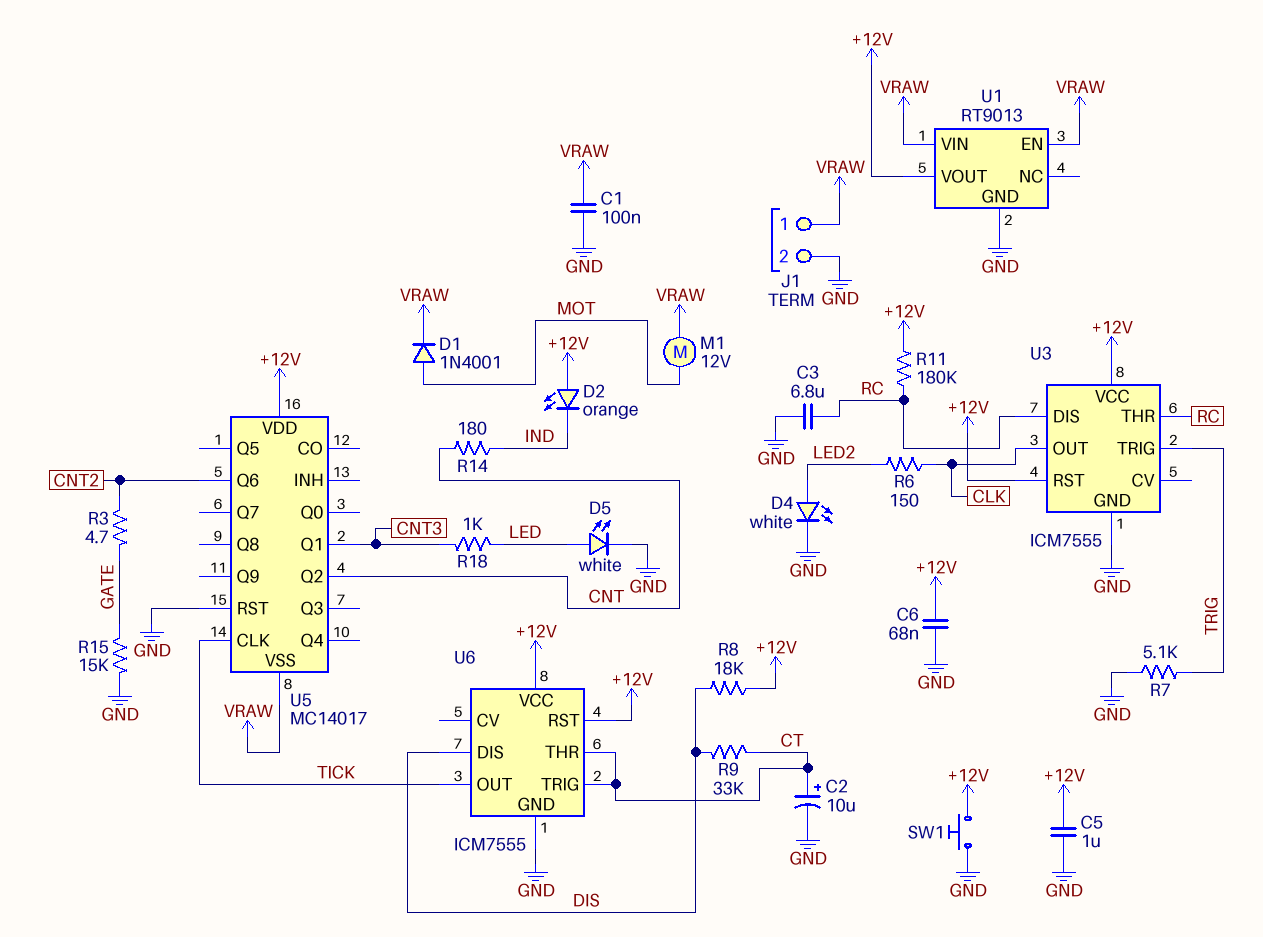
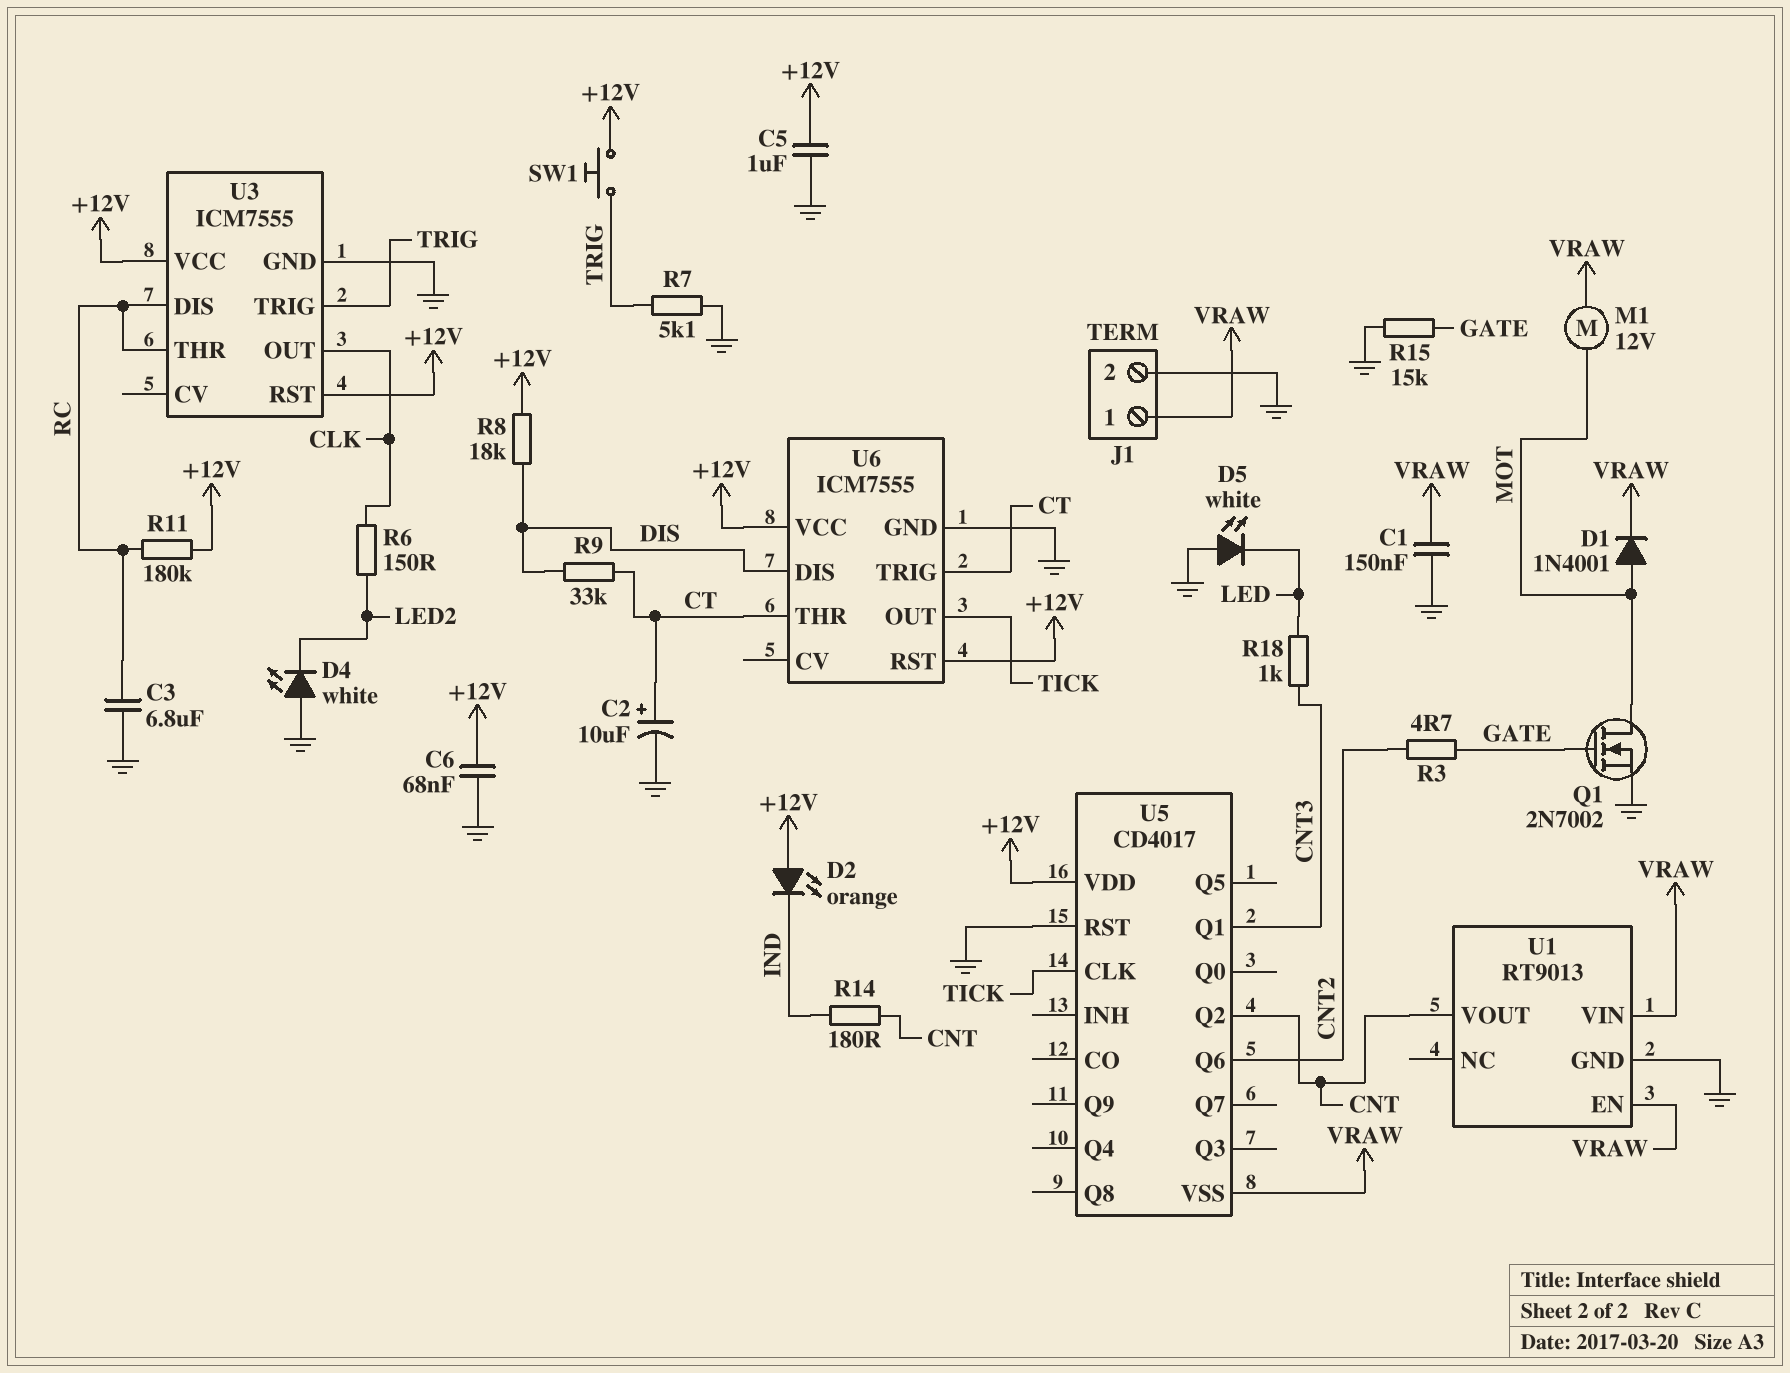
C1: 100nF (GND, VRAW) -> 150nF (GND, VRAW)
D4: LED white (A LED2, K GND) -> LED white (A GND, K LED2)
D5: LED white (A LED, K GND) -> LED white (A GND, K LED)
Q1: none -> NMOS 2N7002 (G GATE, D MOT, S GND)
SW1: button (+12V, GND) -> button (+12V, TRIG)
U1 pin VOUT: +12V -> CNT
U5: MC14017 -> CD4017

